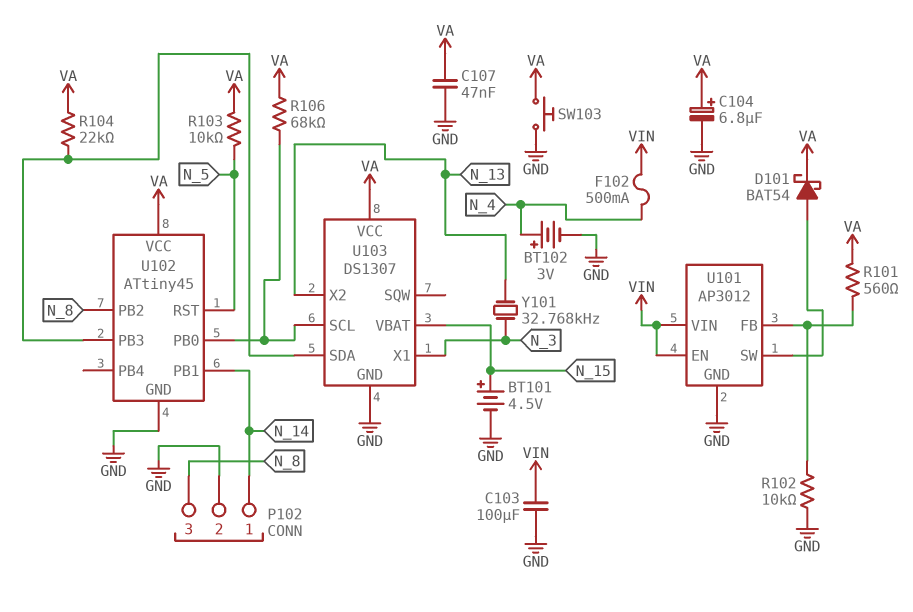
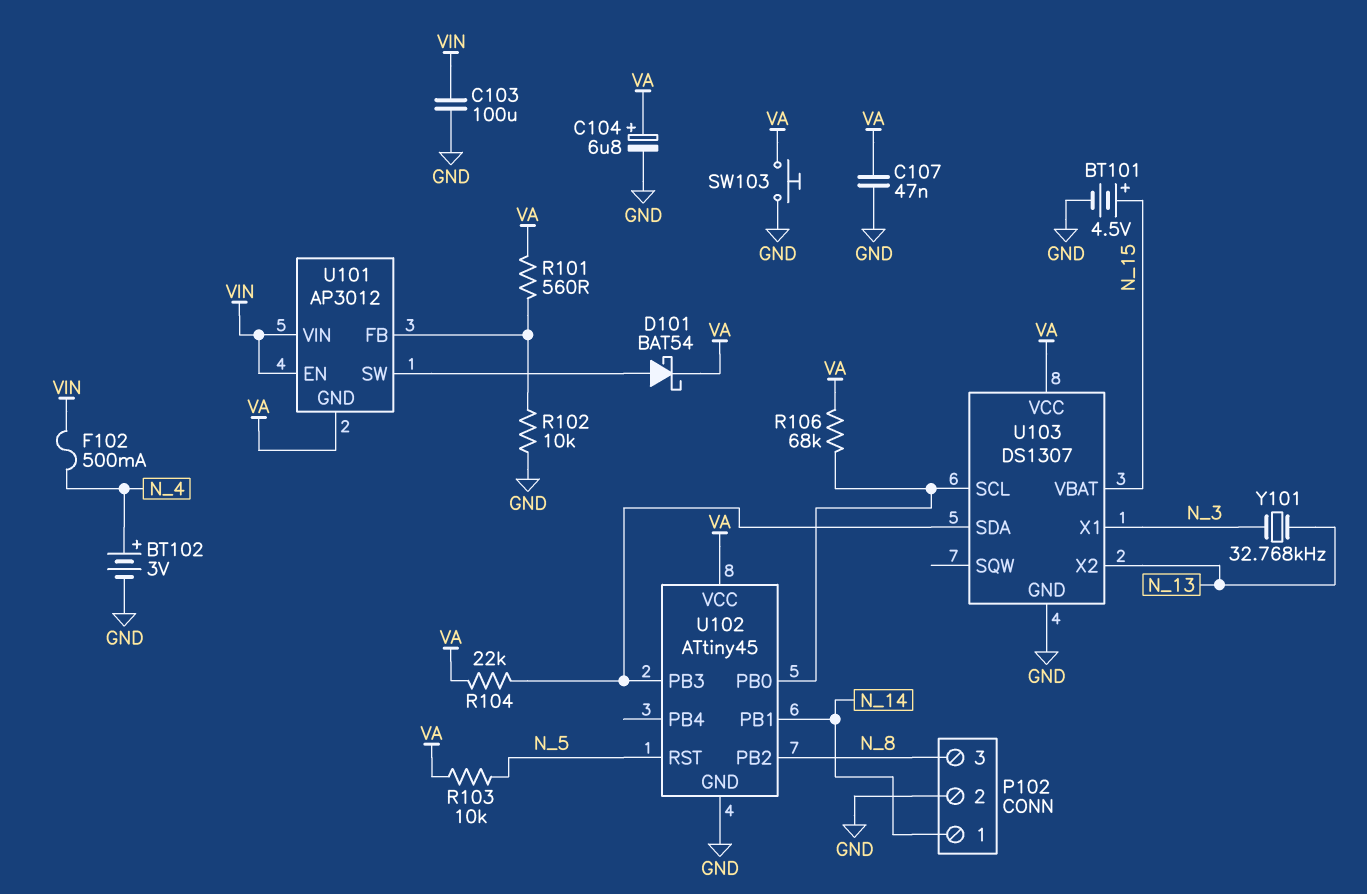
U101 pin GND: GND -> VA

